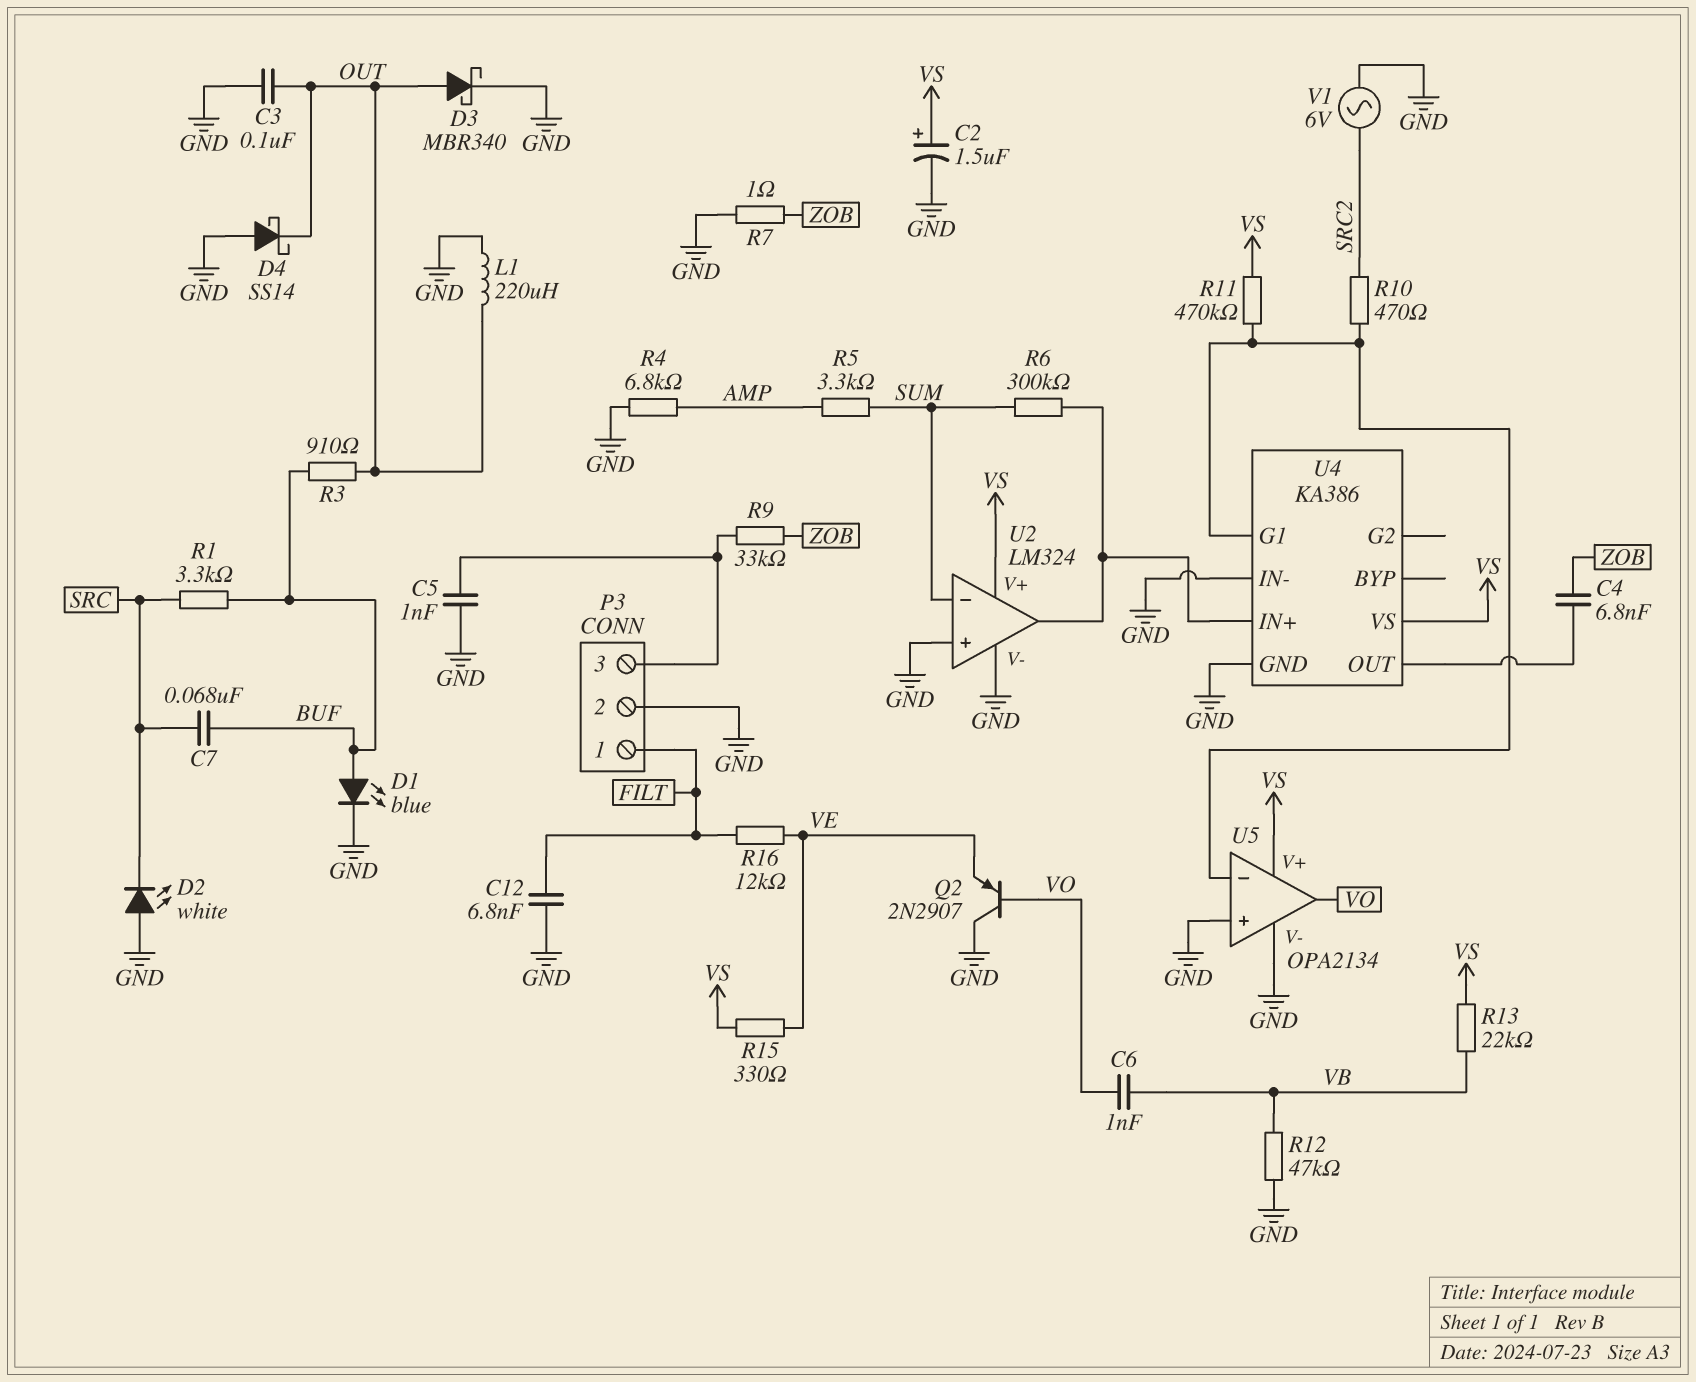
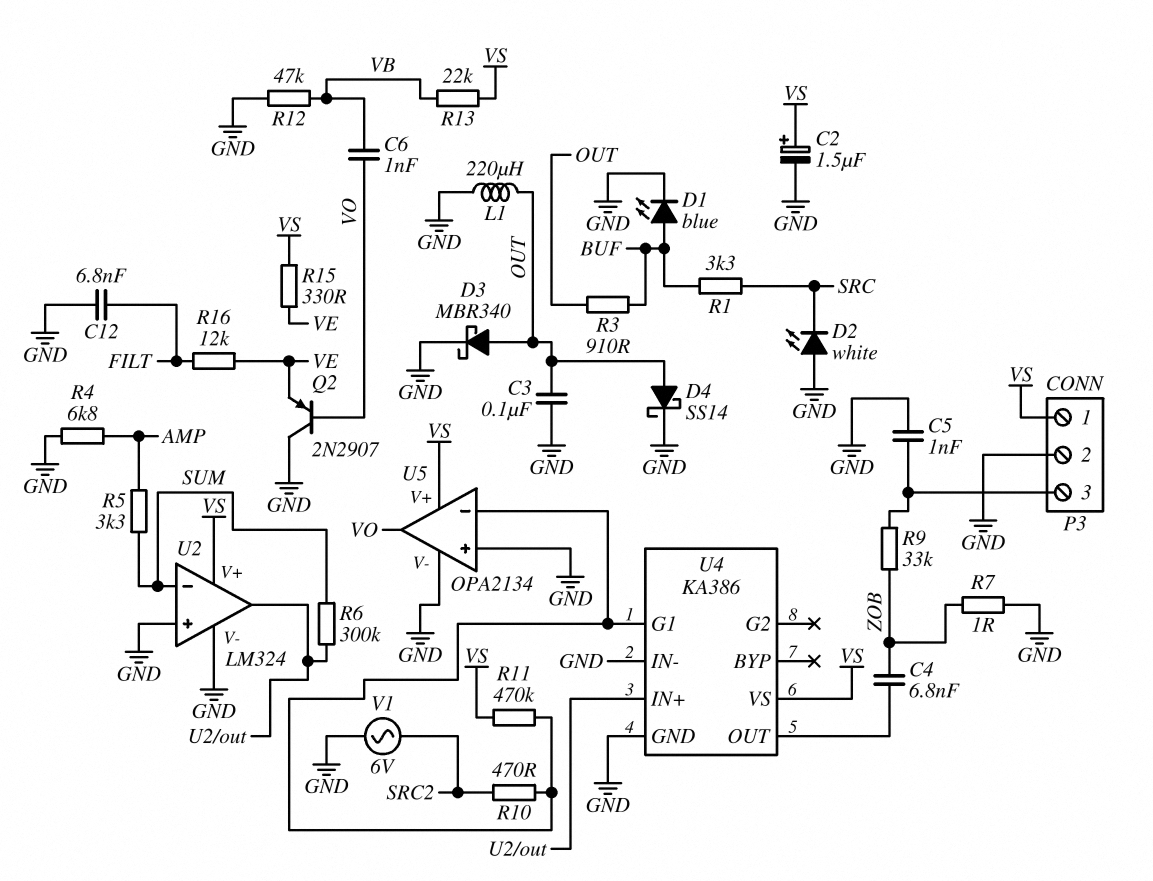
C7: 68nF (BUF, SRC) -> none
D4: schottky SS14 (A GND, K OUT) -> schottky SS14 (A OUT, K GND)
P3 pin 1: FILT -> VS

